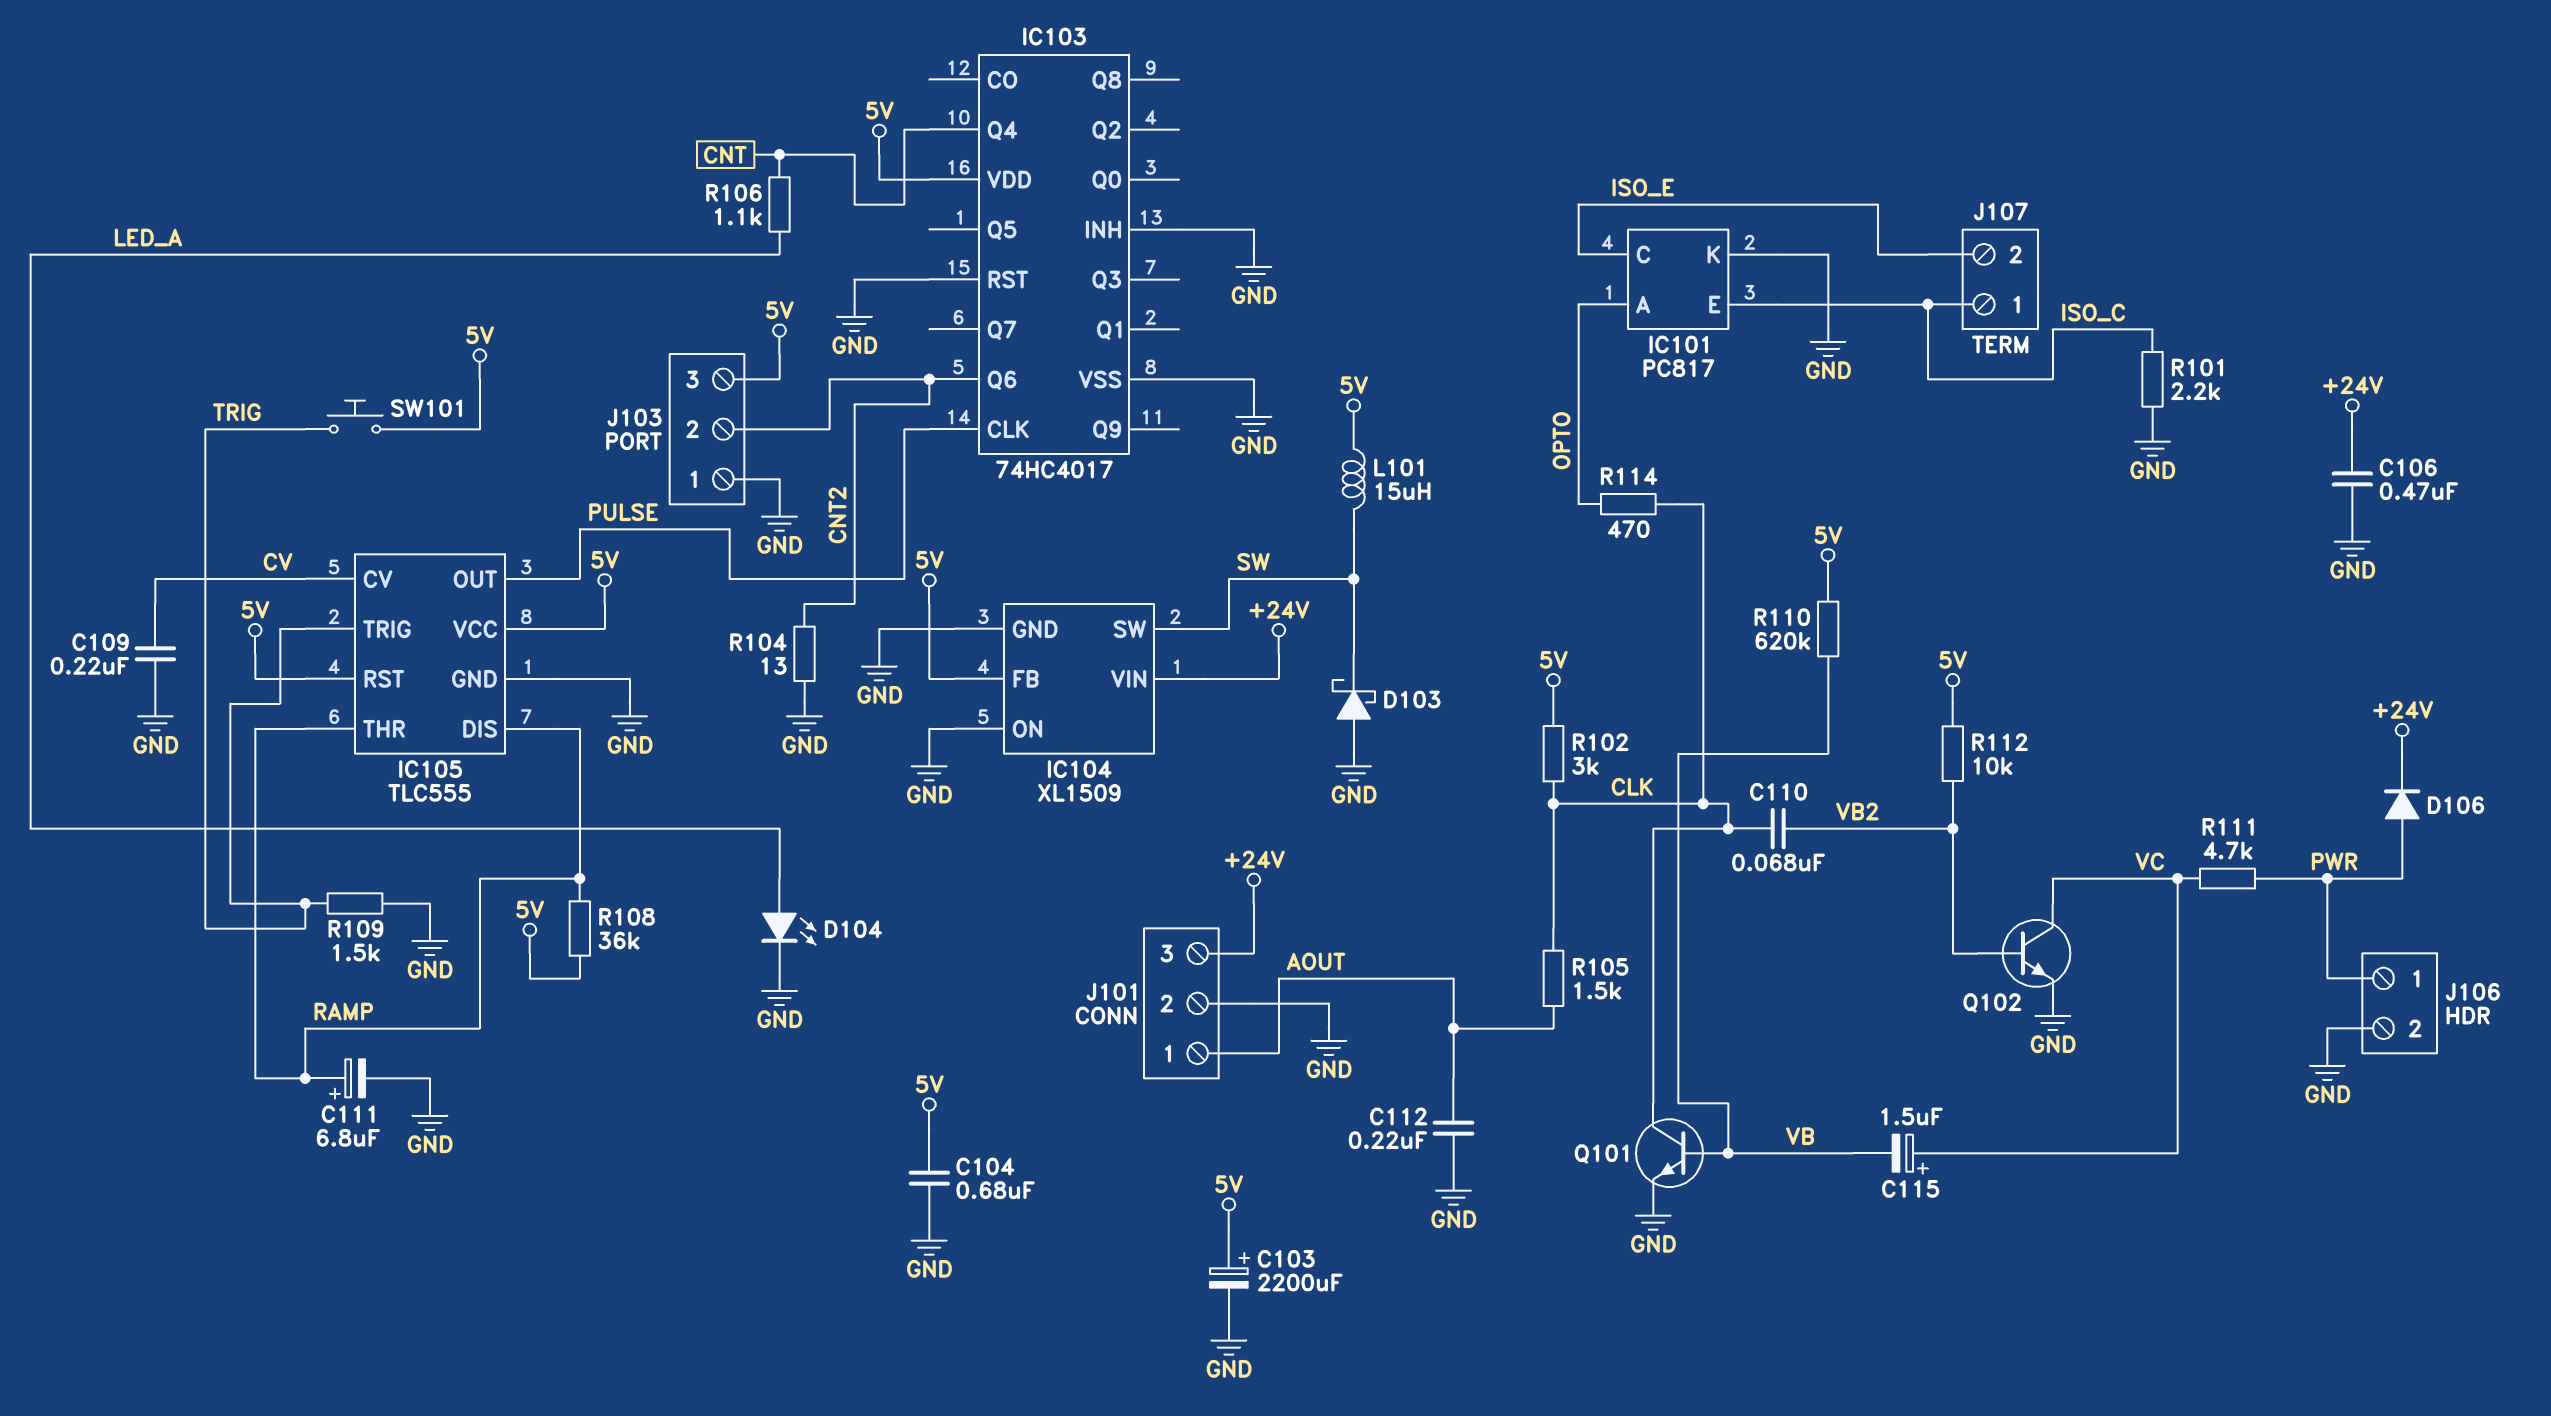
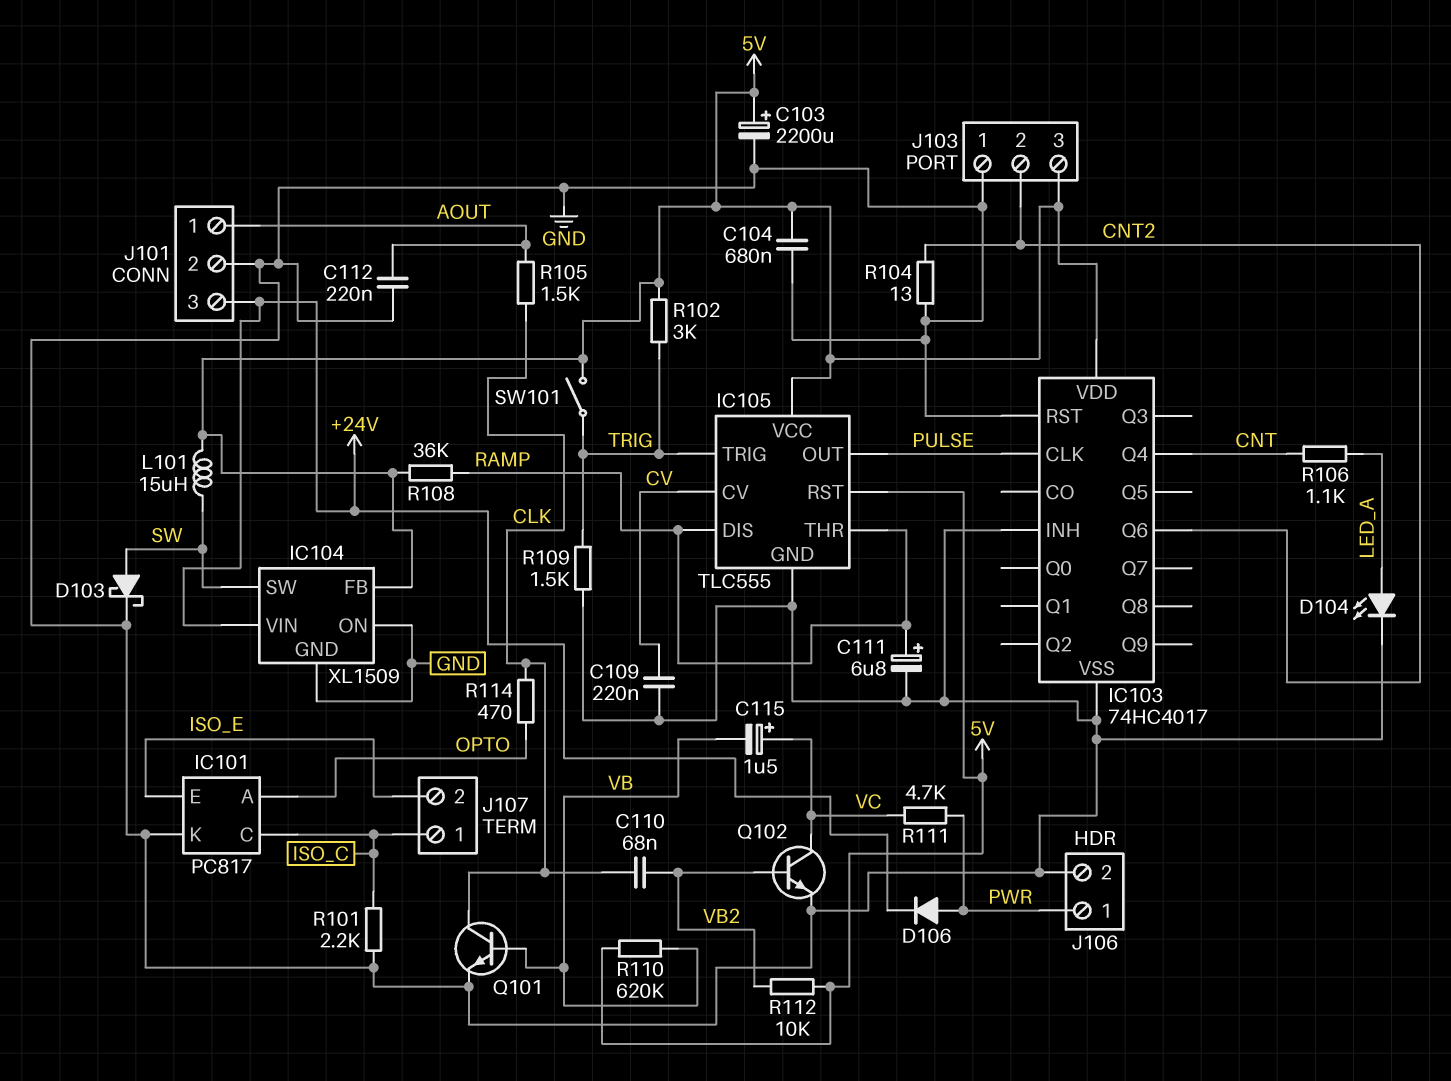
C106: 470nF (+24V, GND) -> none
D103: schottky (A GND, K SW) -> schottky (A SW, K GND)
IC101 pin C: ISO_E -> ISO_C
IC101 pin E: ISO_C -> ISO_E
R102: 3k (5V, CLK) -> 3k (5V, TRIG)
SW101: button (5V, TRIG) -> switch (5V, TRIG)

